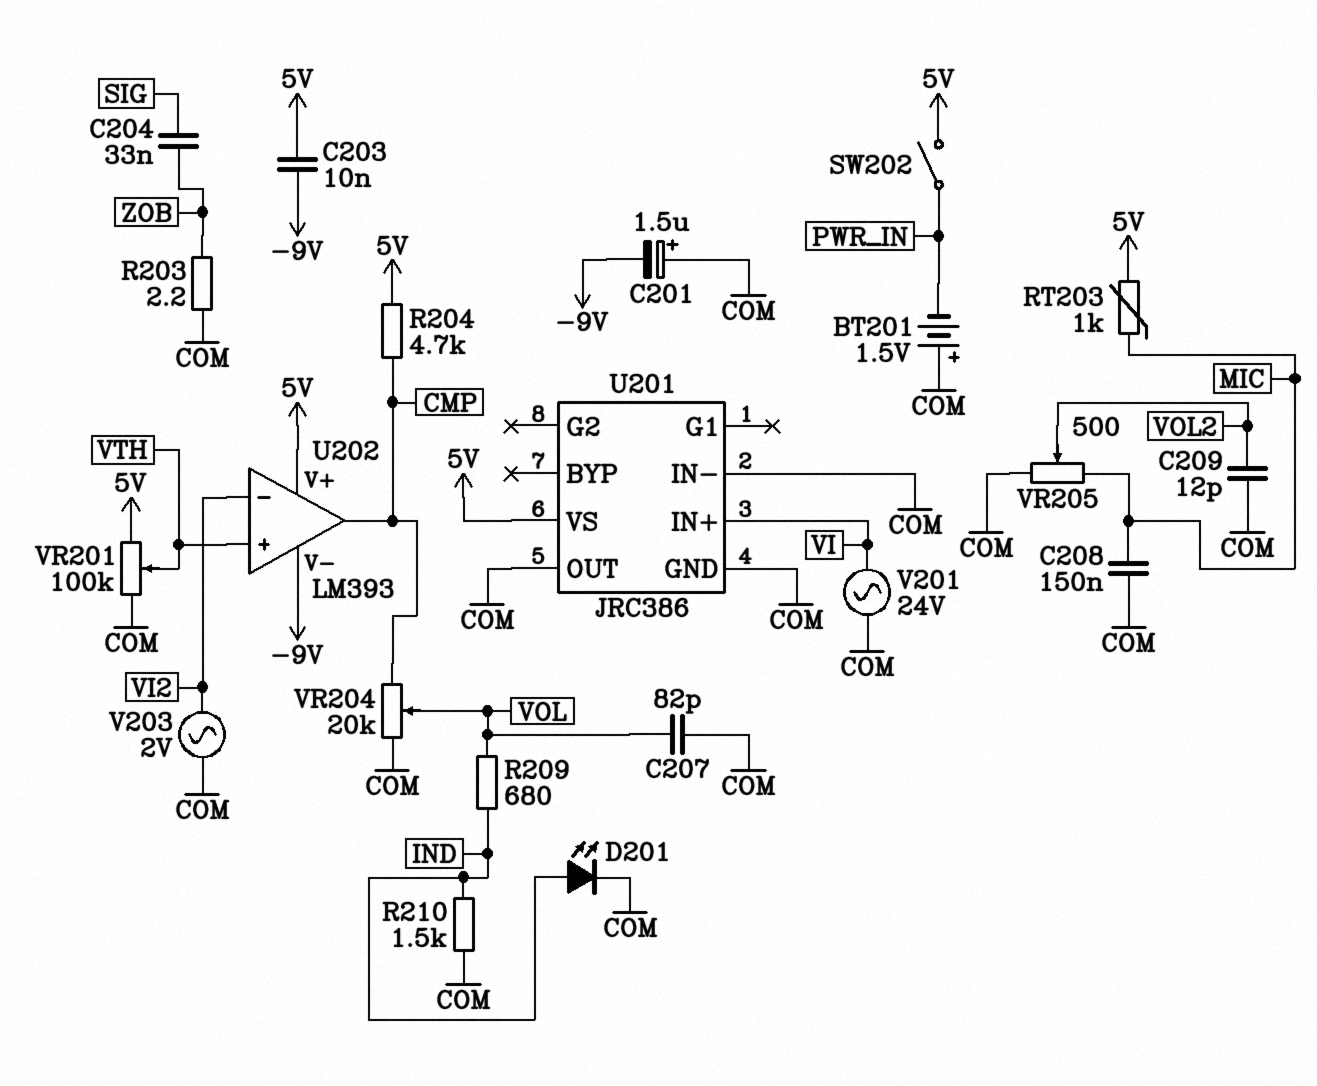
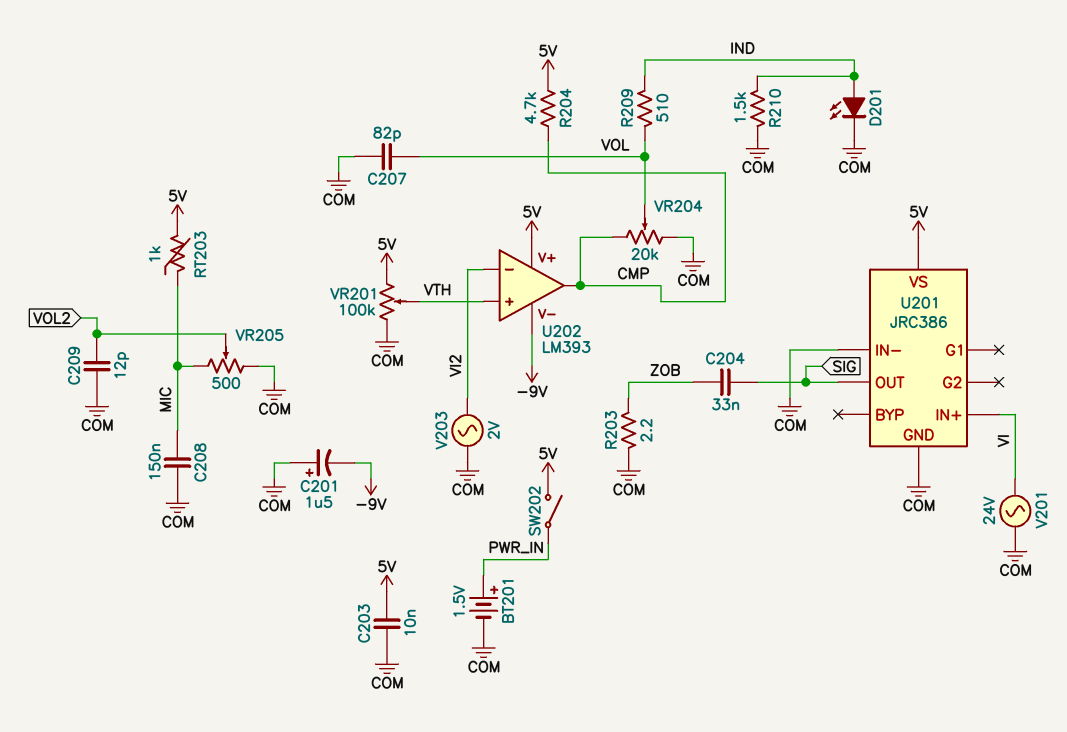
BT201: 1.5V (plus COM, minus PWR_IN) -> 1.5V (plus PWR_IN, minus COM)
C203: 10nF (-9V, 5V) -> 10nF (5V, COM)
R209: 680 (IND, VOL) -> 510 (IND, VOL)
U201 pin OUT: COM -> SIG

